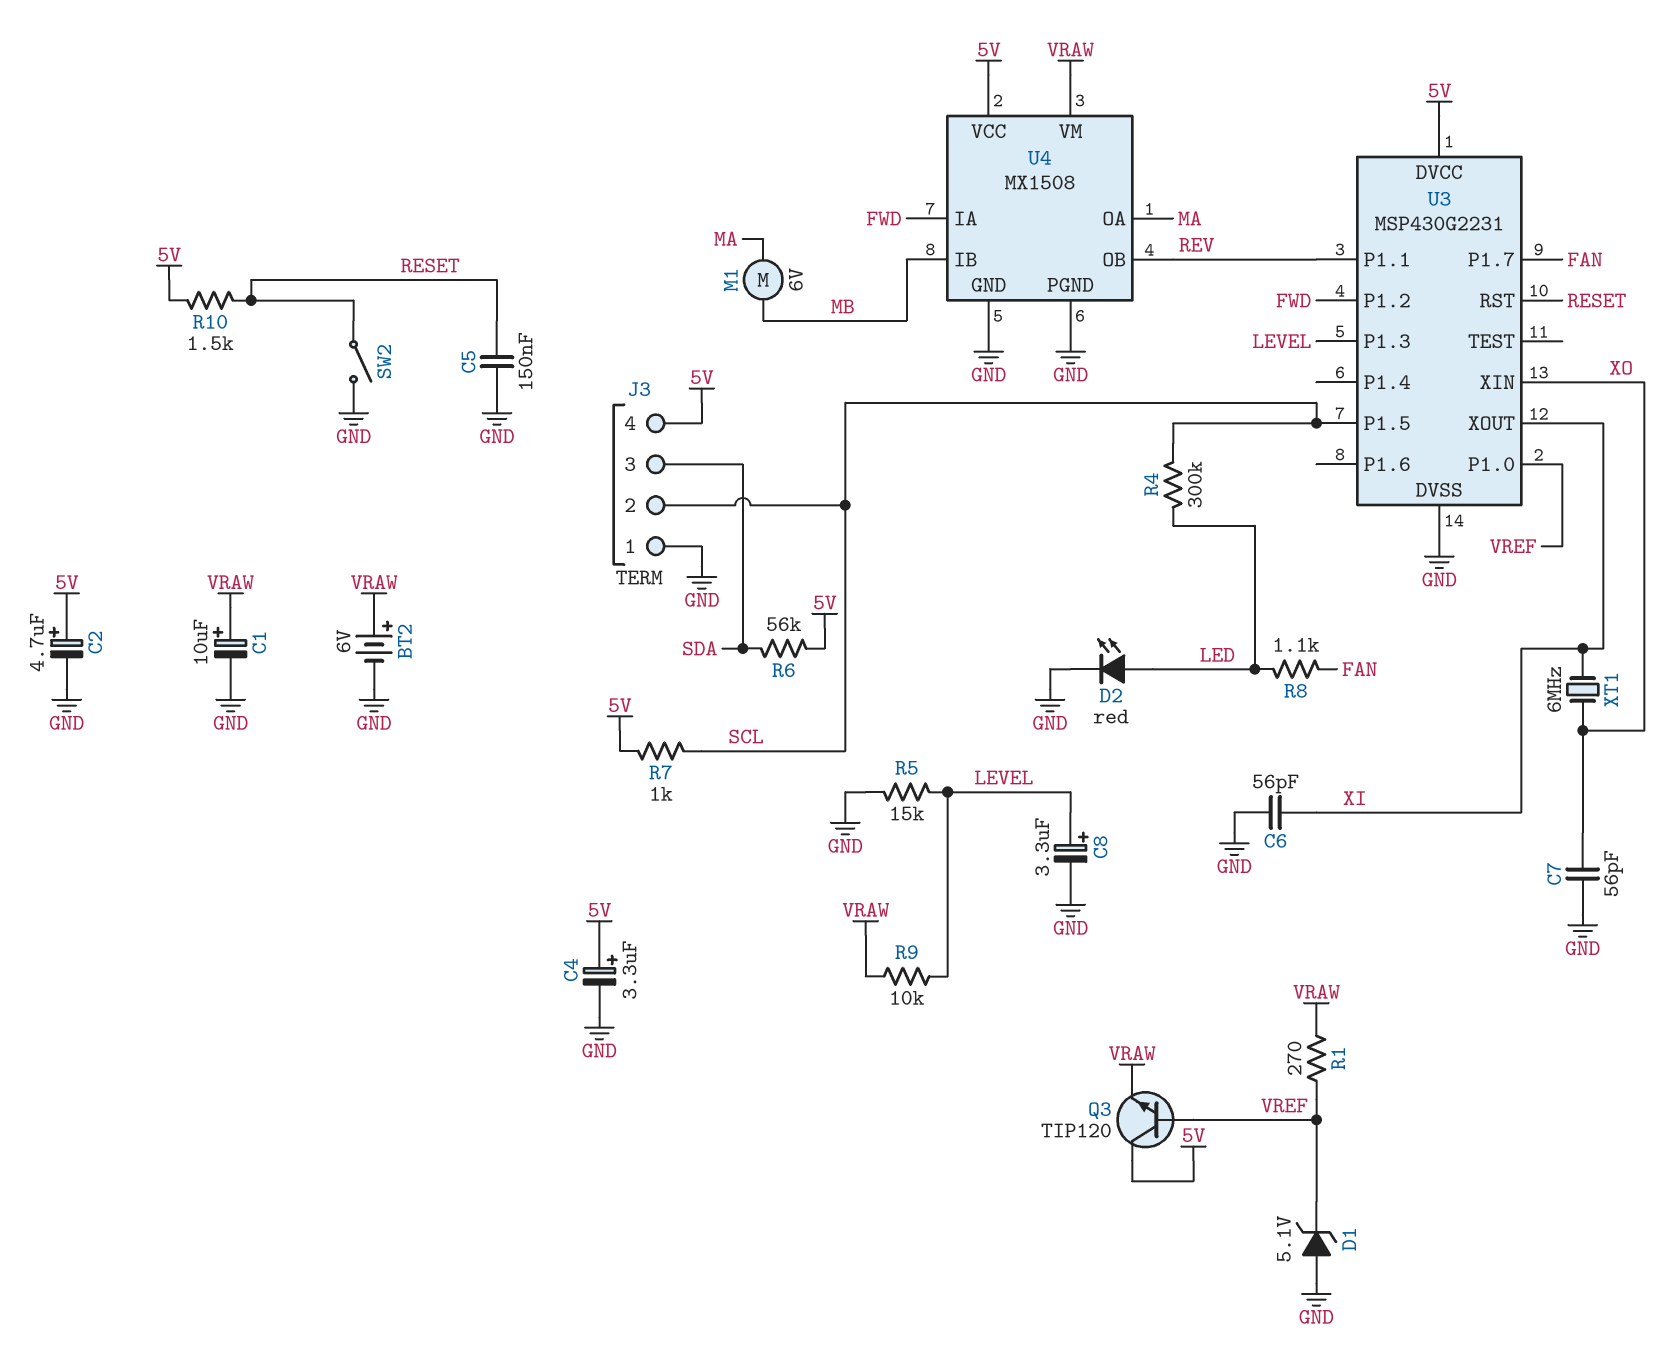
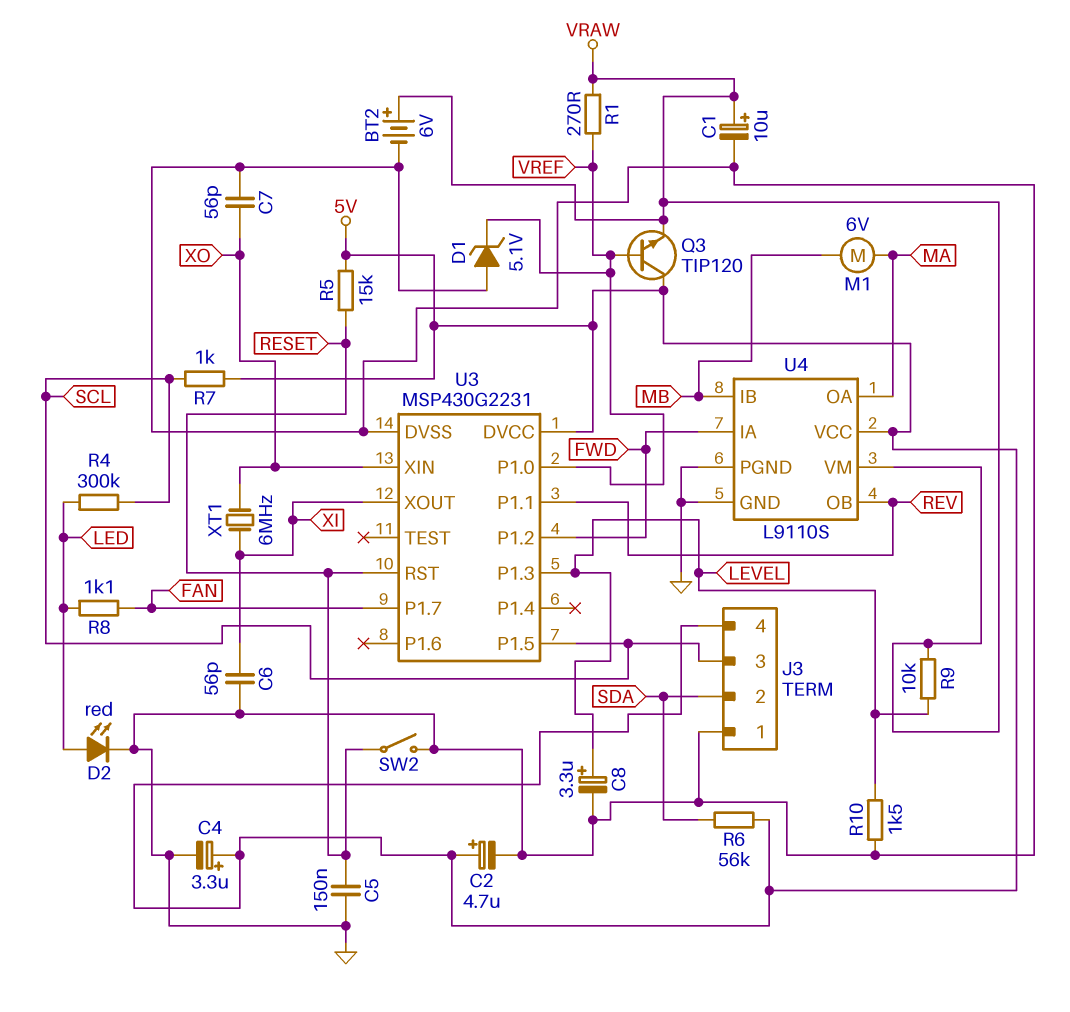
J3 pin 2: SCL -> SDA
J3 pin 3: SDA -> SCL
R5: 15k (GND, LEVEL) -> 15k (5V, RESET)
R10: 1.5k (5V, RESET) -> 1.5k (GND, LEVEL)
U4: MX1508 -> L9110S

